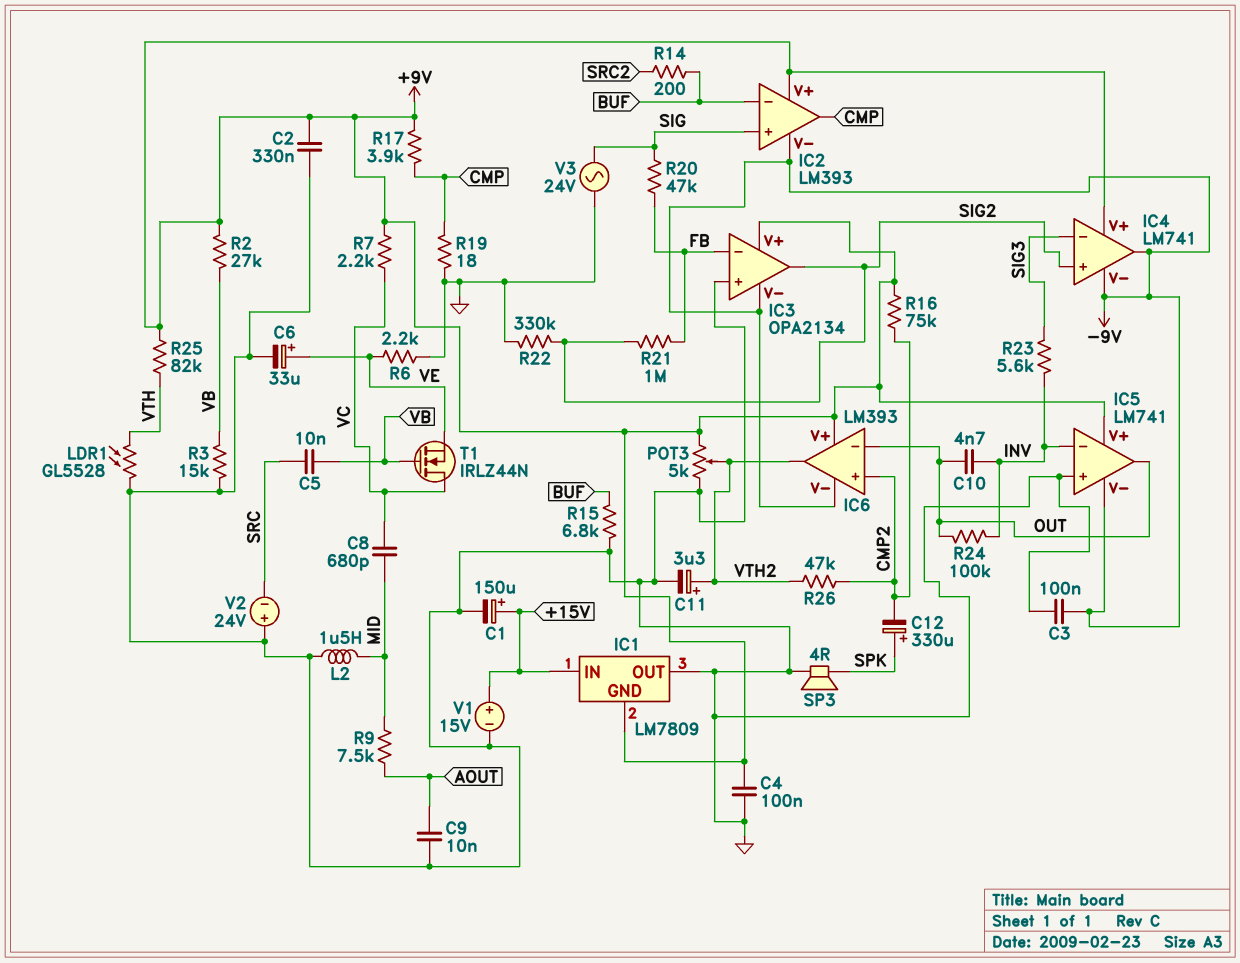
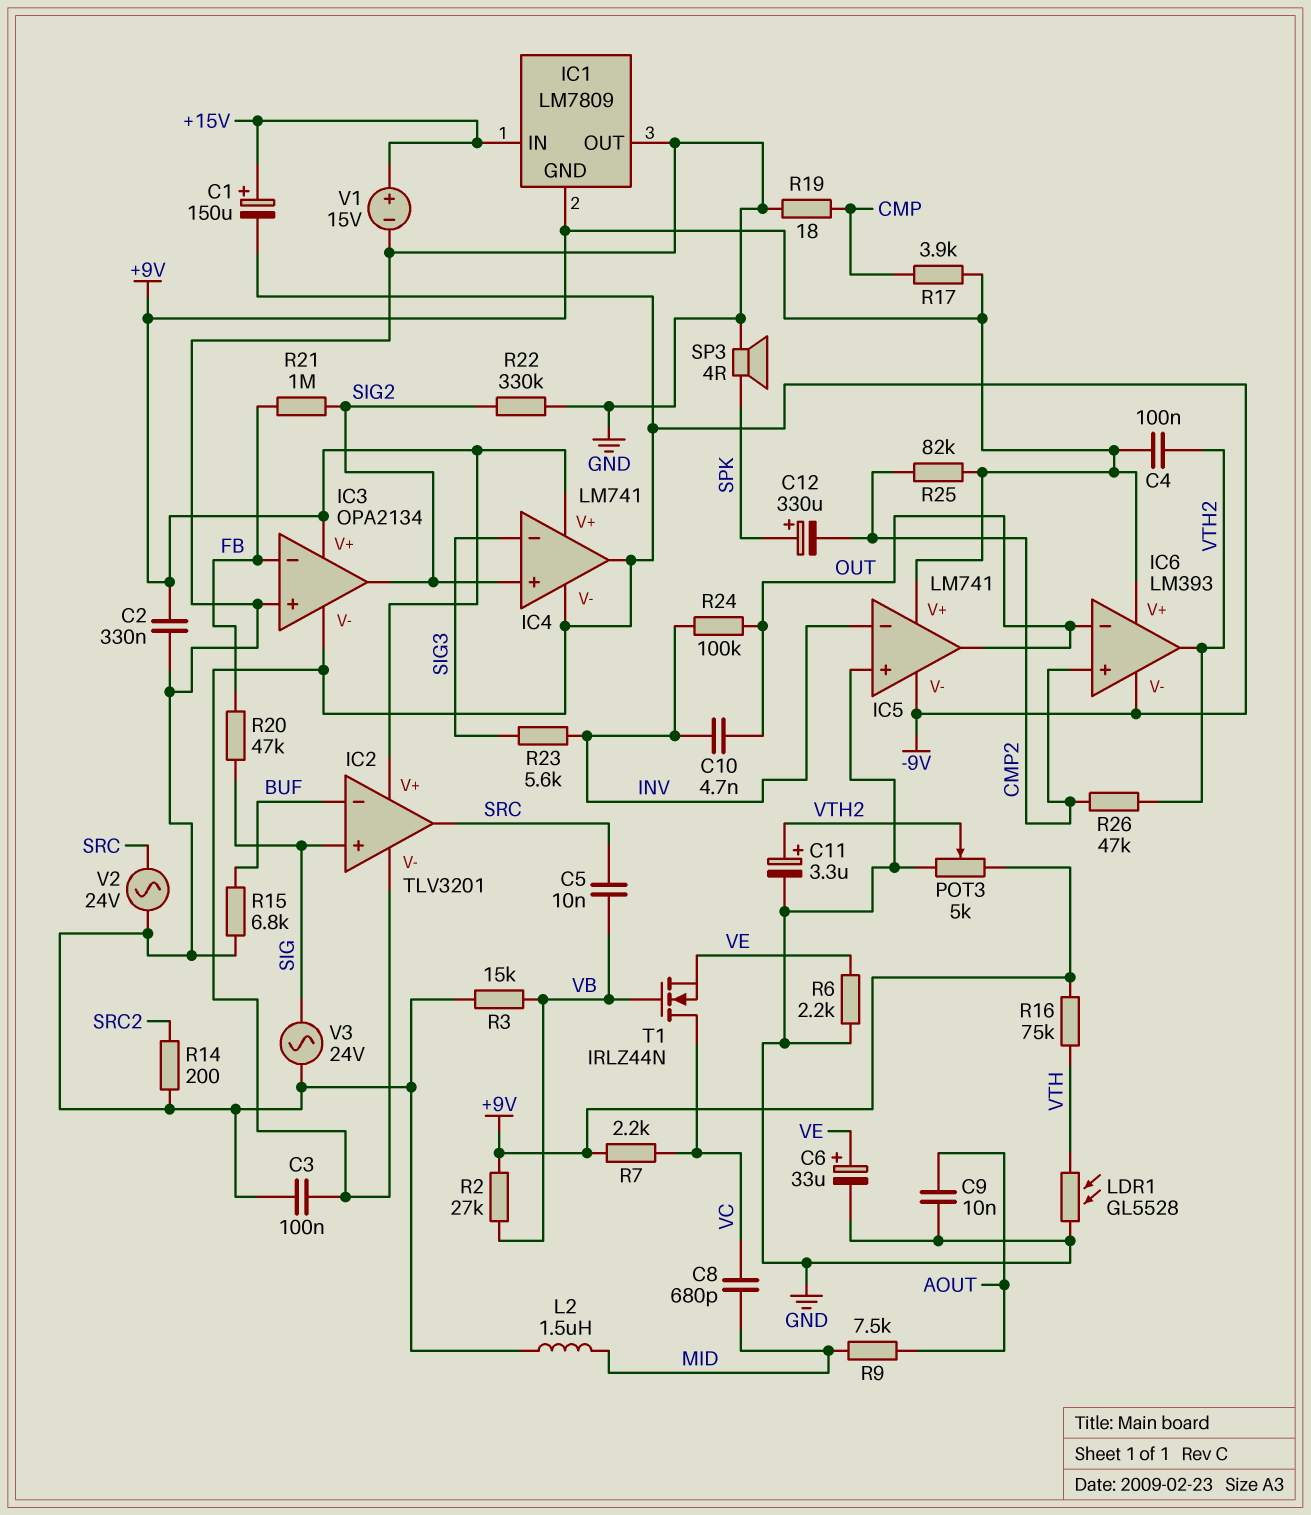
C1: 150uF (plus +15V, minus GND) -> 150uF (plus +15V, minus -9V)
C4: 100nF (+9V, GND) -> 100nF (+9V, VTH2)
IC2: LM393 -> TLV3201
IC2 pin out: CMP -> SRC
R14: 200 (BUF, SRC2) -> 200 (GND, SRC2)
R16: 75k (+9V, CMP2) -> 75k (+9V, VTH)
R25: 82k (+9V, VTH) -> 82k (+9V, CMP2)
V2: 24V (plus GND, minus SRC) -> AC 24V (GND, SRC)

